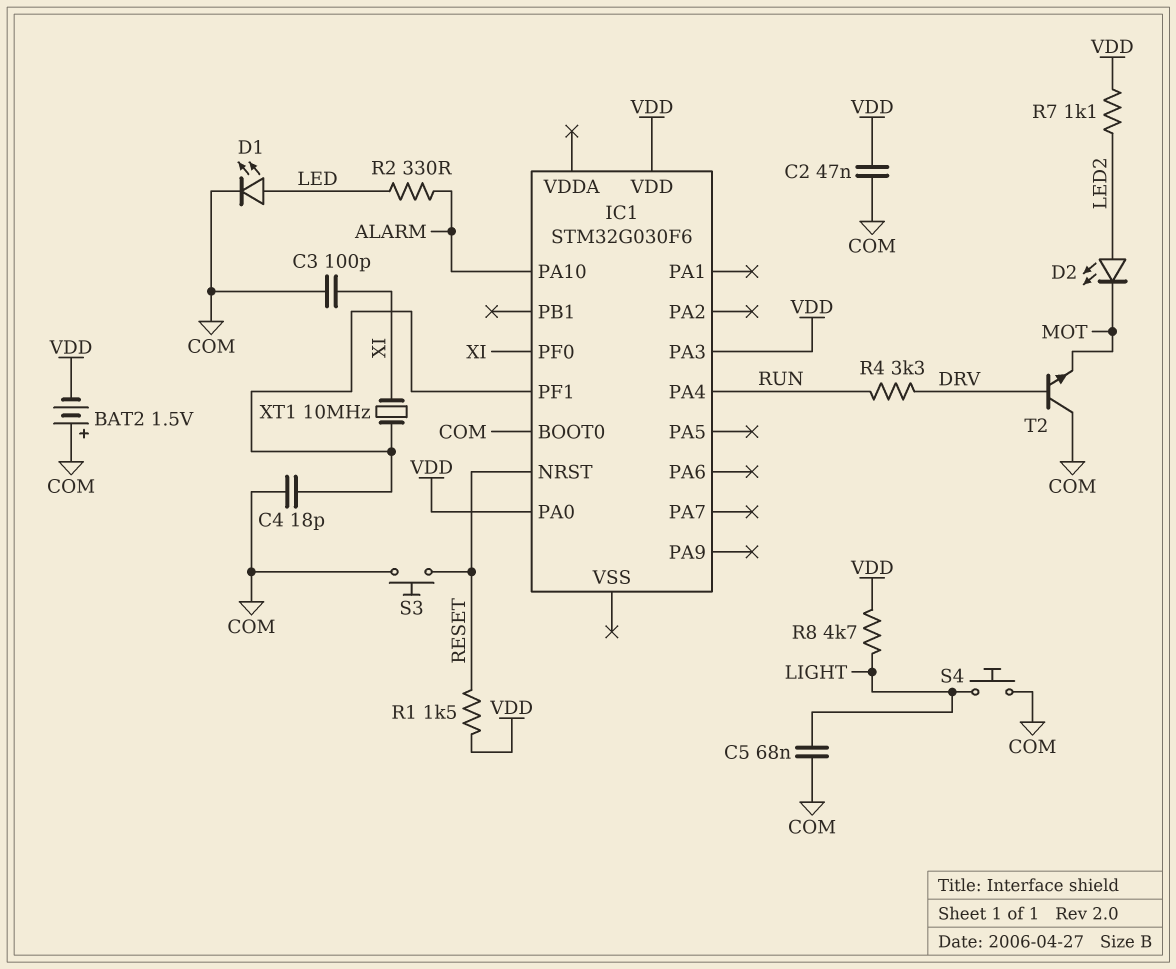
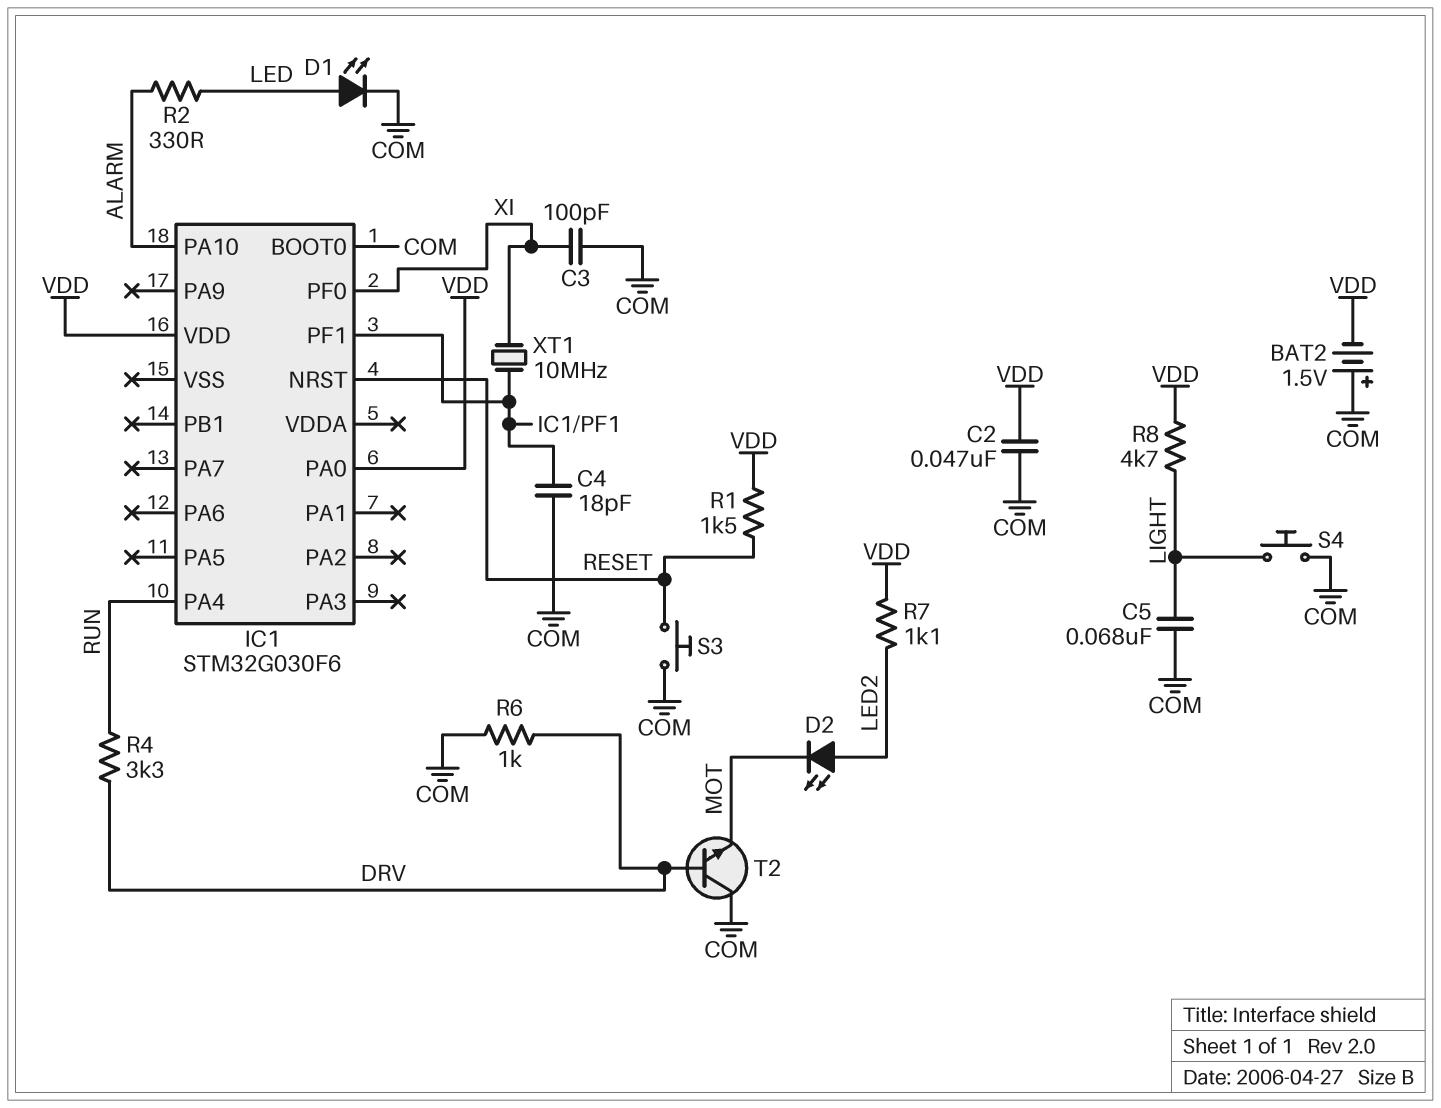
IC1 pin PA3: VDD -> none
R6: none -> 1k (COM, DRV)

